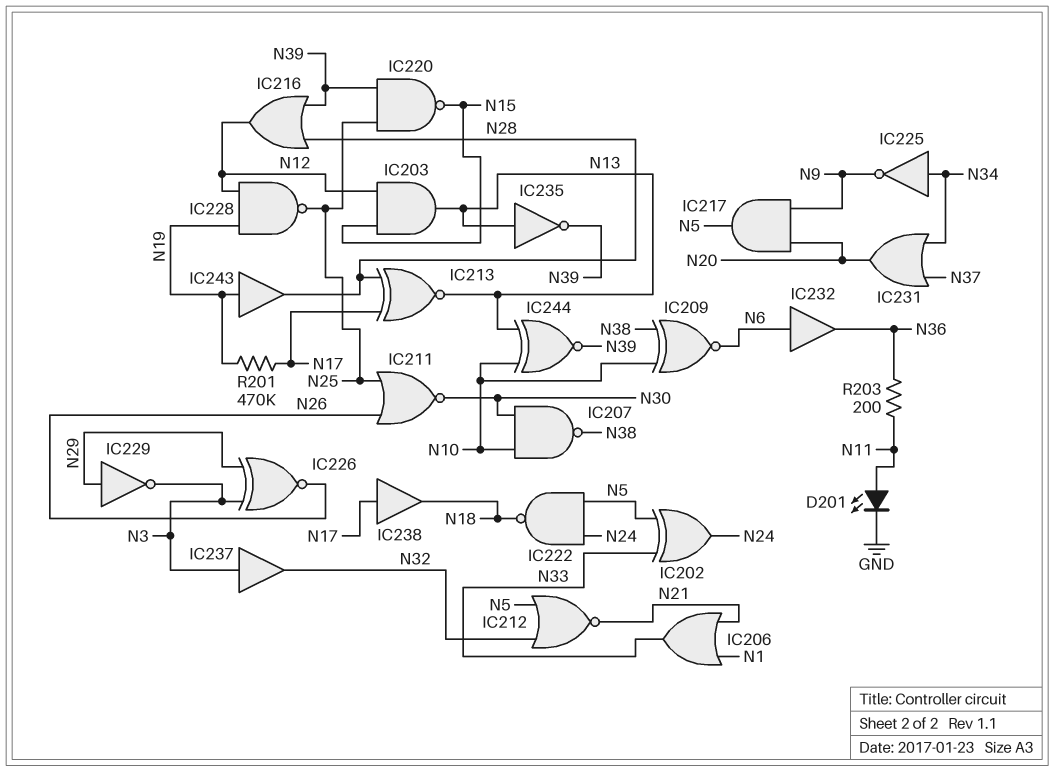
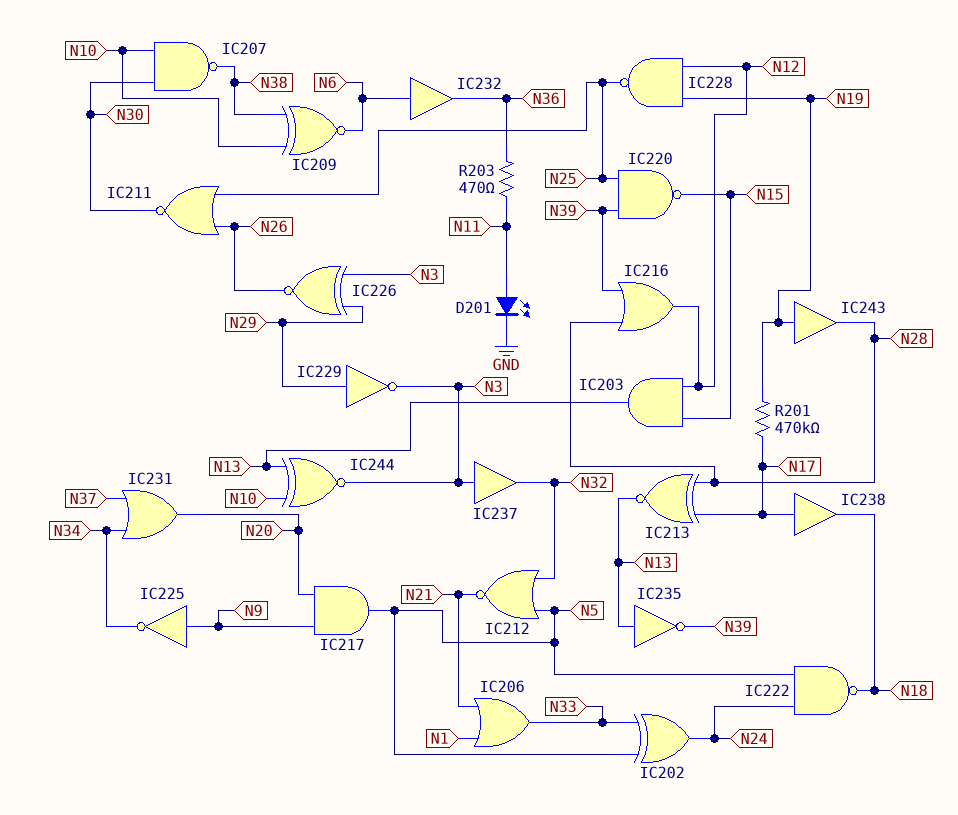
IC225: NOT (in N34, out N9) -> NOT (in N9, out N34)
IC244: XNOR (in N10, in N13, out N39) -> XNOR (in N10, in N13, out N3)
R203: 200 (N11, N36) -> 470 (N11, N36)

